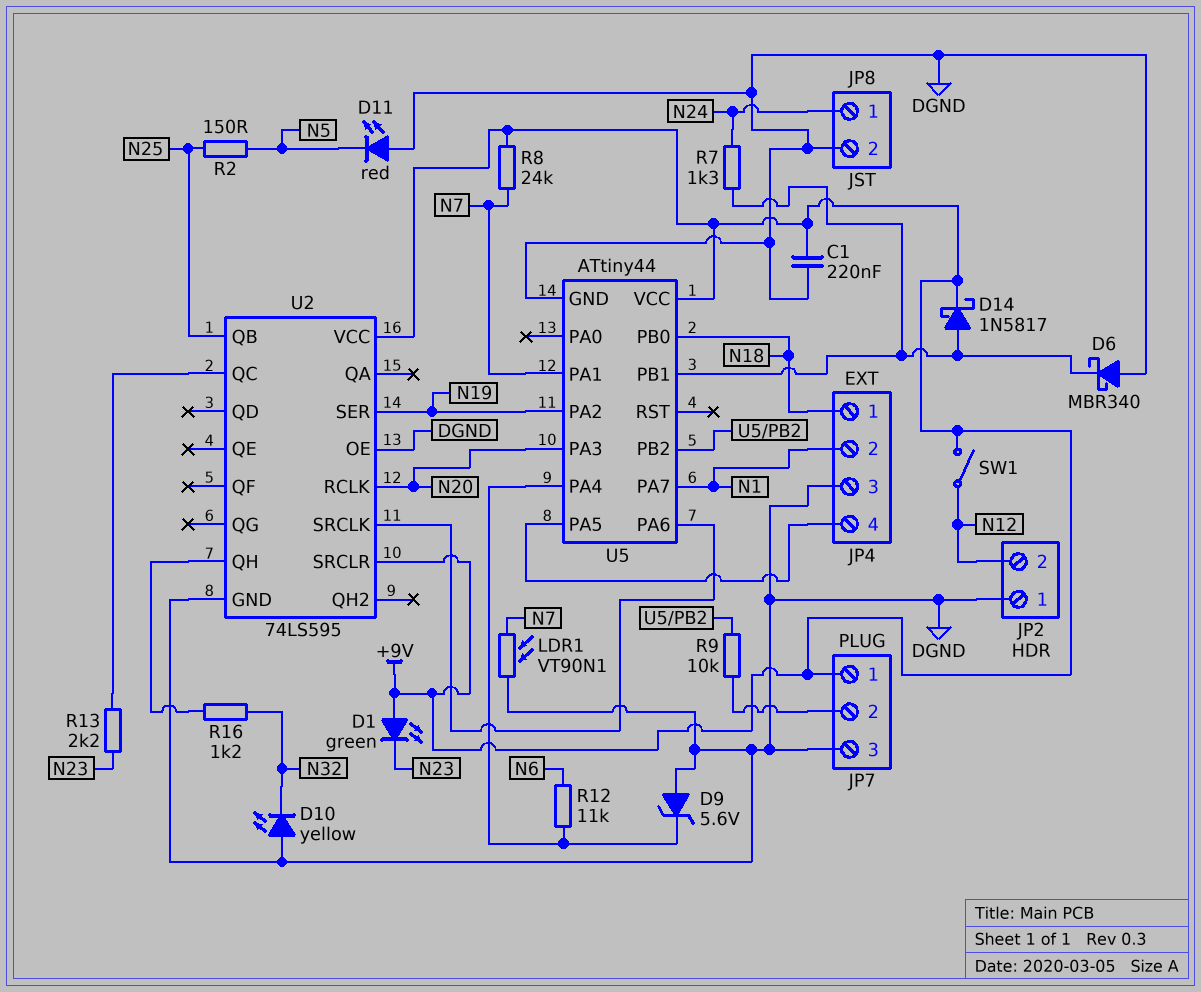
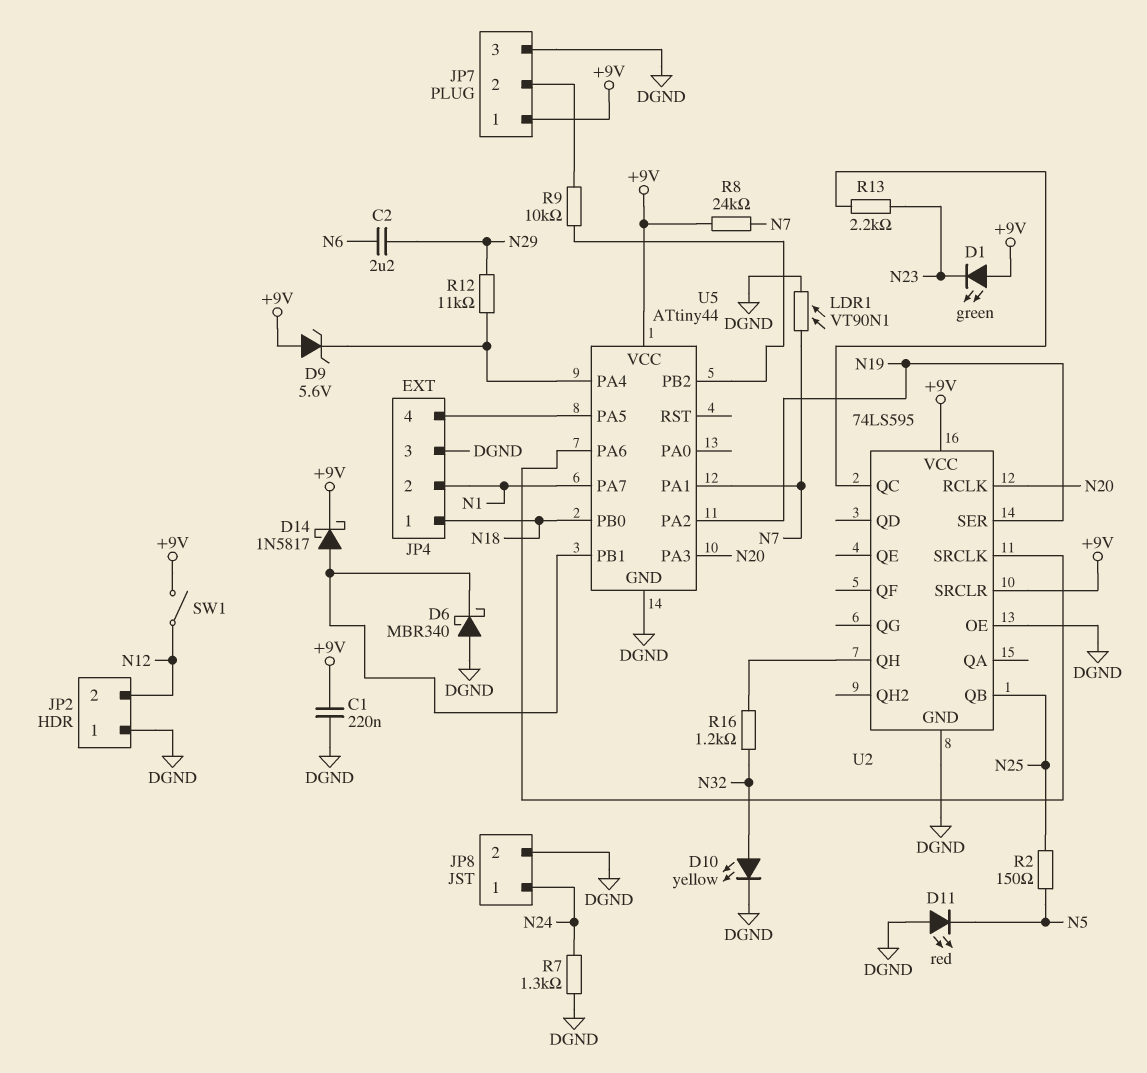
C2: none -> 2.2uF (N6, N29)
D9: zener 5.6V (A DGND, K U5/PA4) -> zener 5.6V (A +9V, K U5/PA4)
D10: LED yellow (A DGND, K N32) -> LED yellow (A N32, K DGND)
R7: 1.3k (N24, U5/PB1) -> 1.3k (DGND, N24)
R12: 11k (N6, U5/PA4) -> 11k (N29, U5/PA4)

